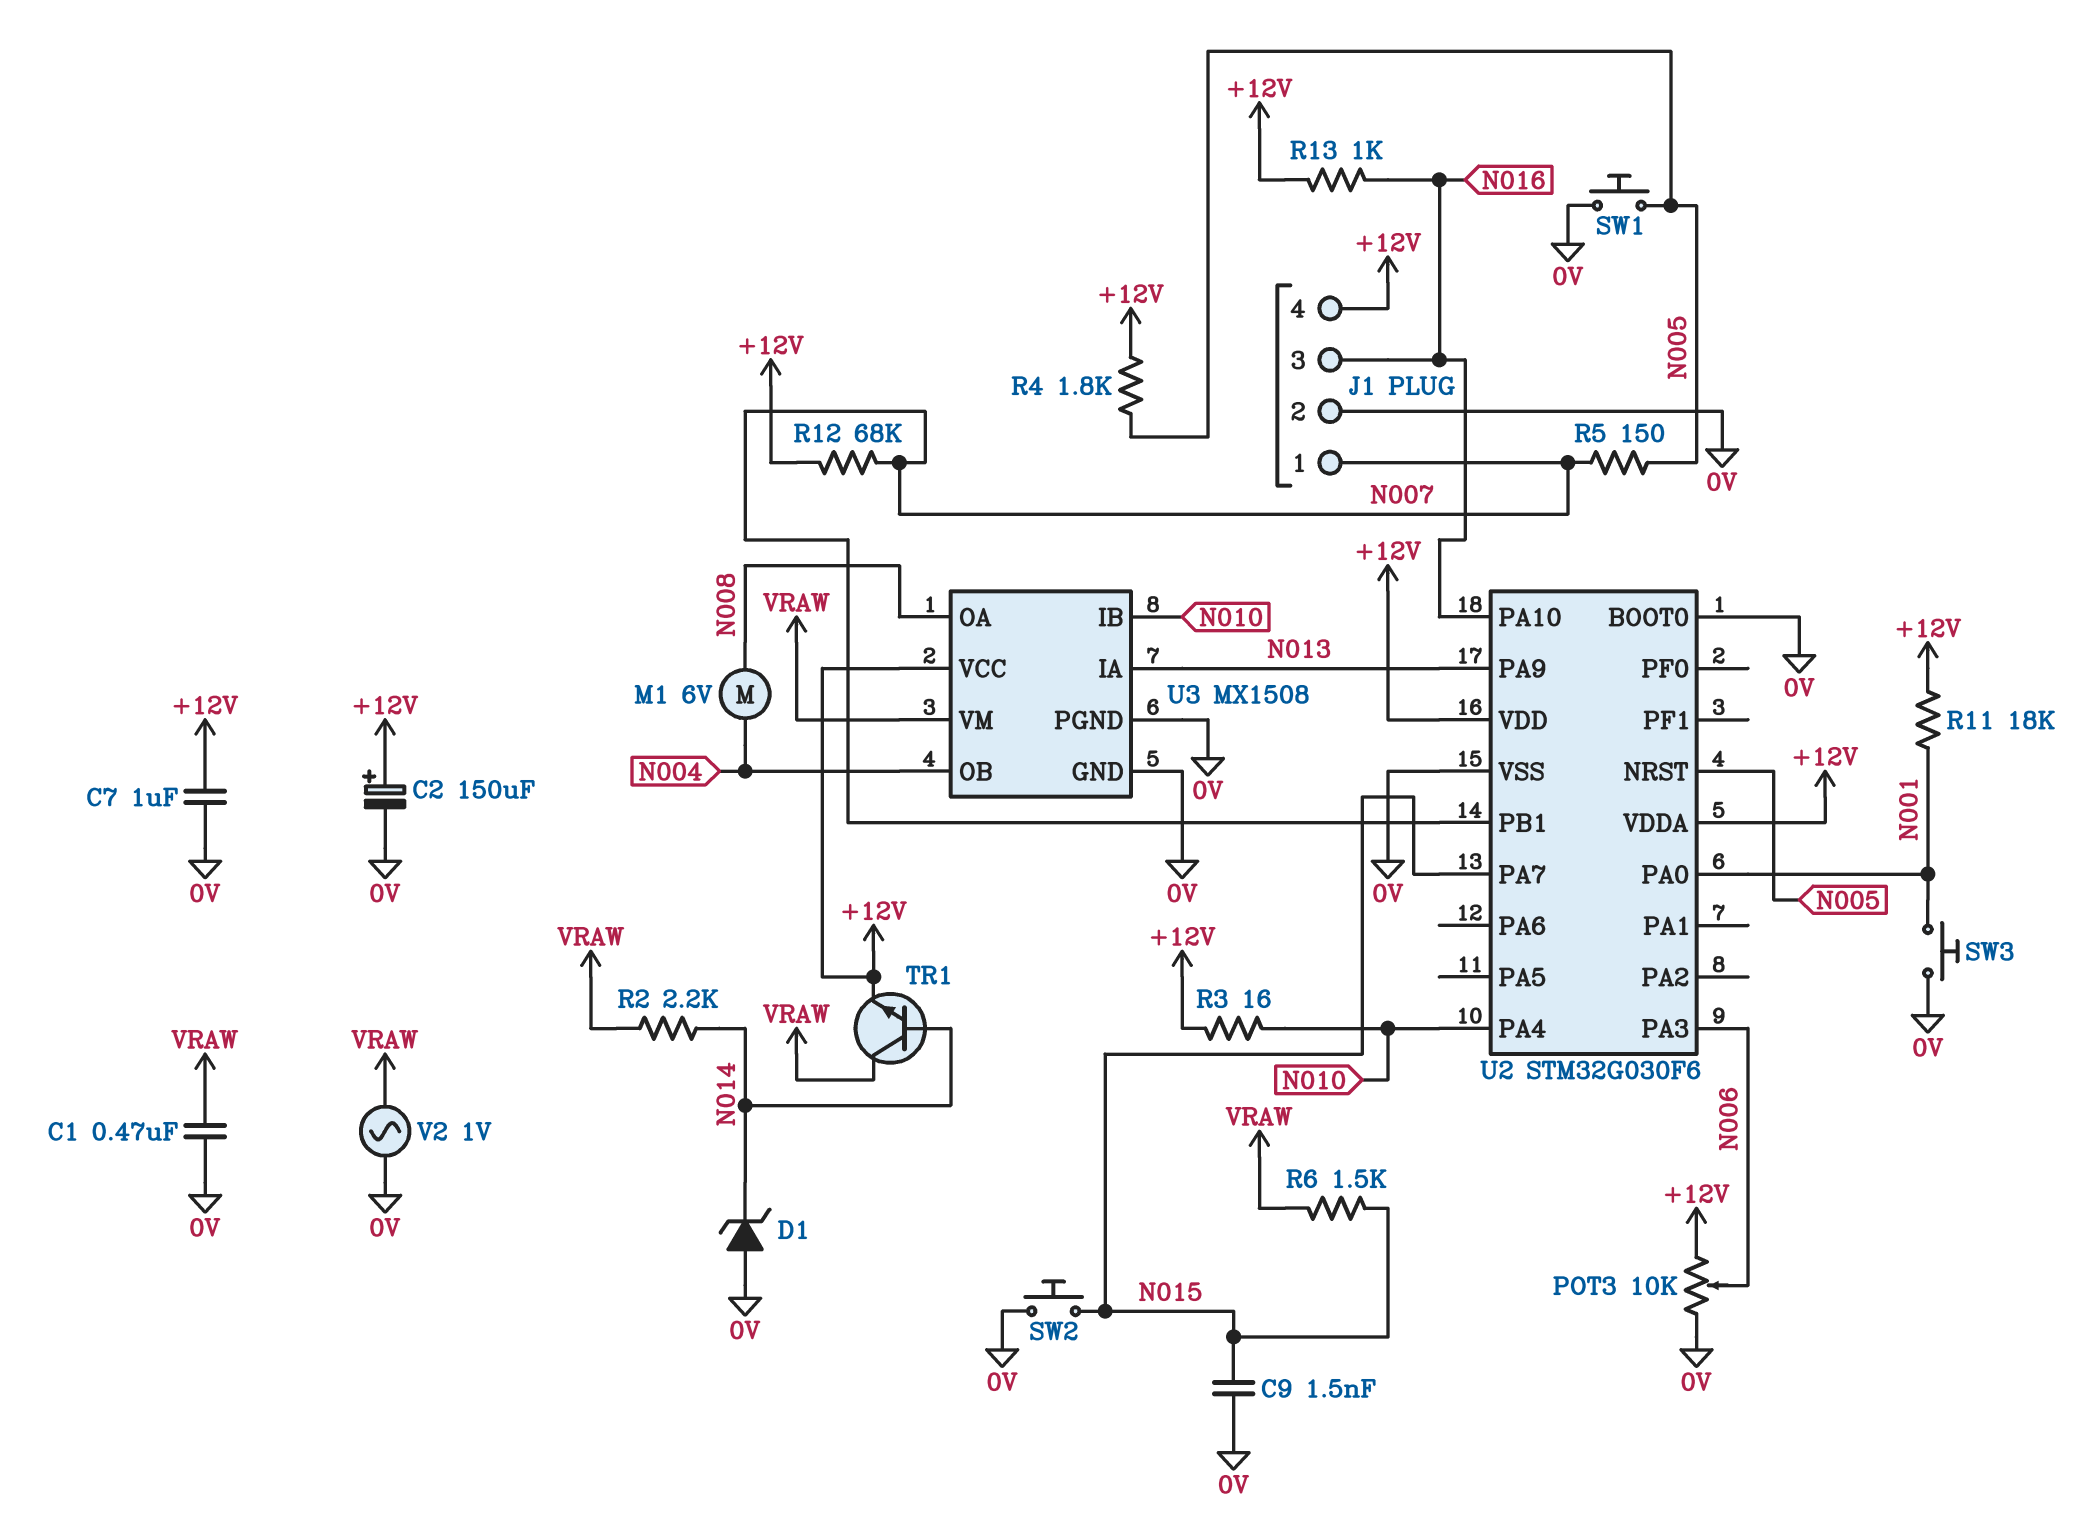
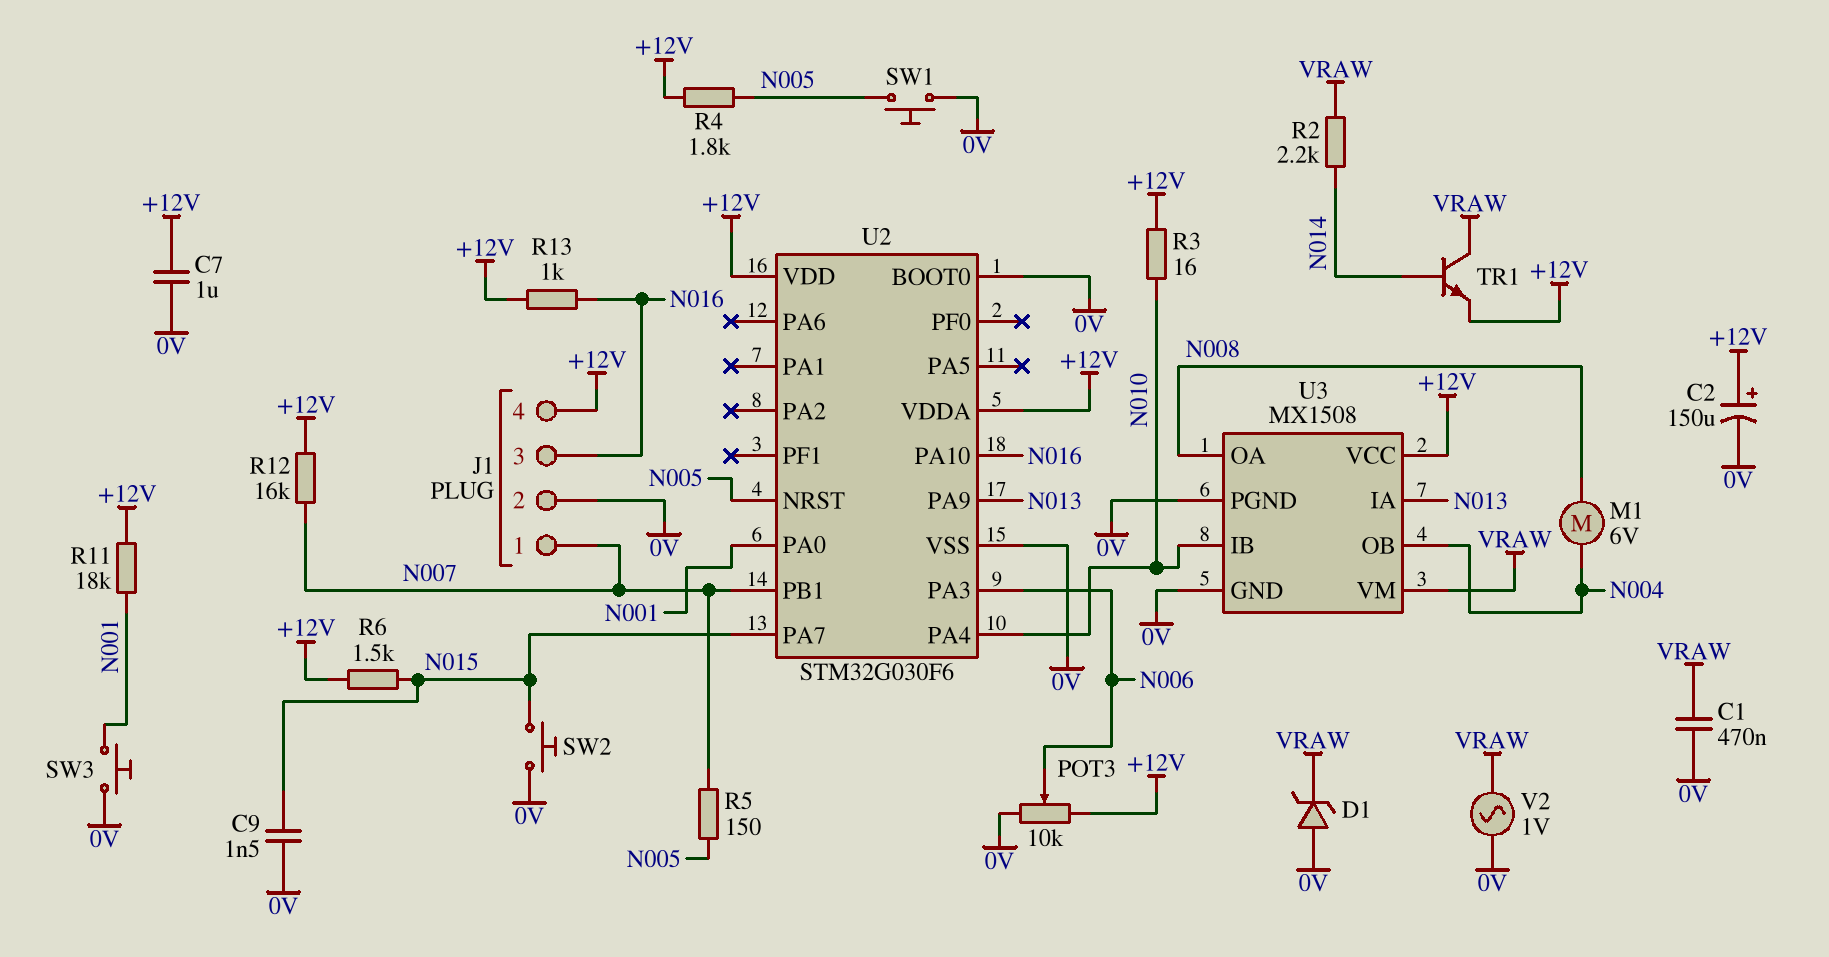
D1: zener (A 0V, K N014) -> zener (A 0V, K VRAW)
R6: 1.5k (N015, VRAW) -> 1.5k (+12V, N015)
R12: 68k (+12V, N007) -> 16k (+12V, N007)

